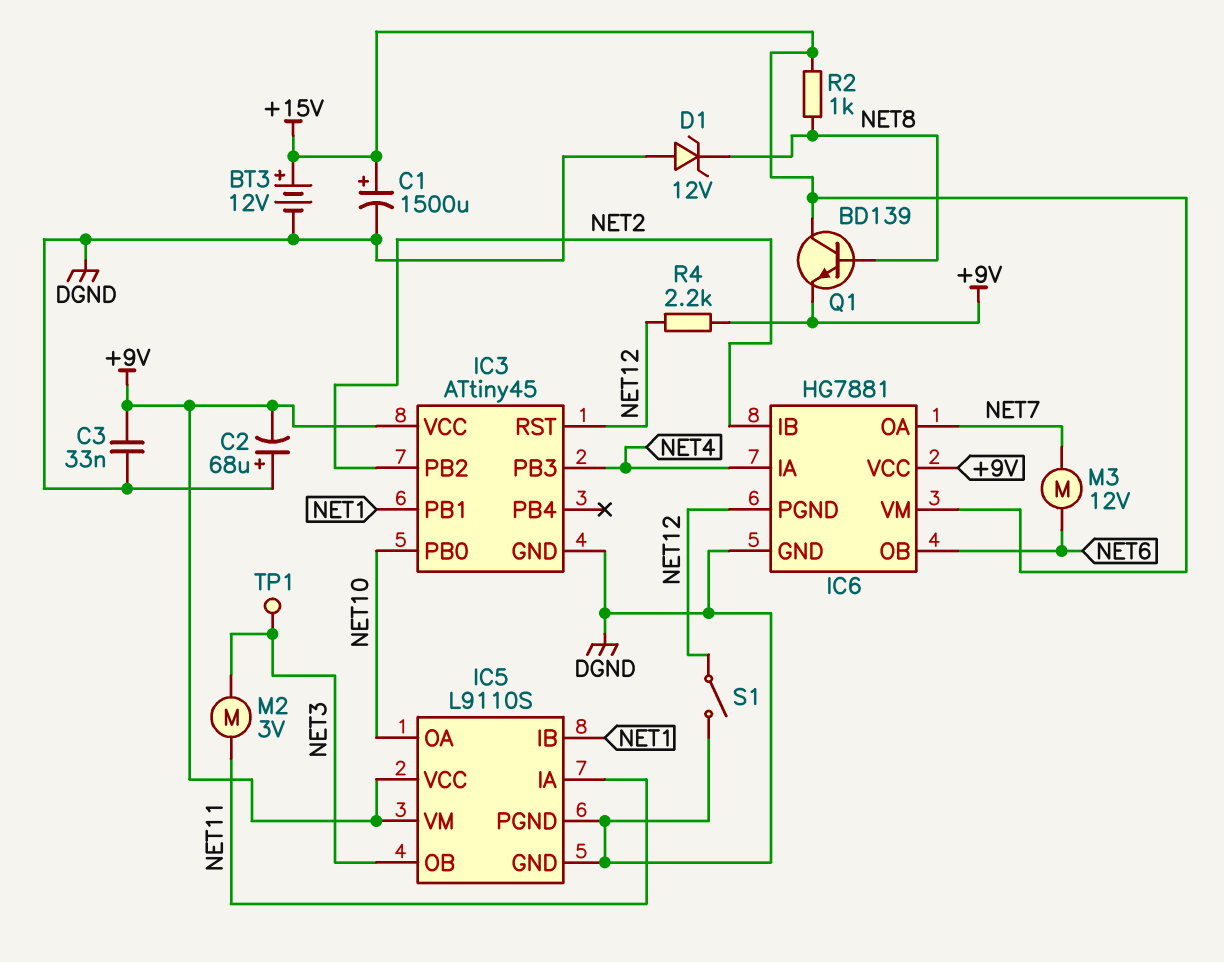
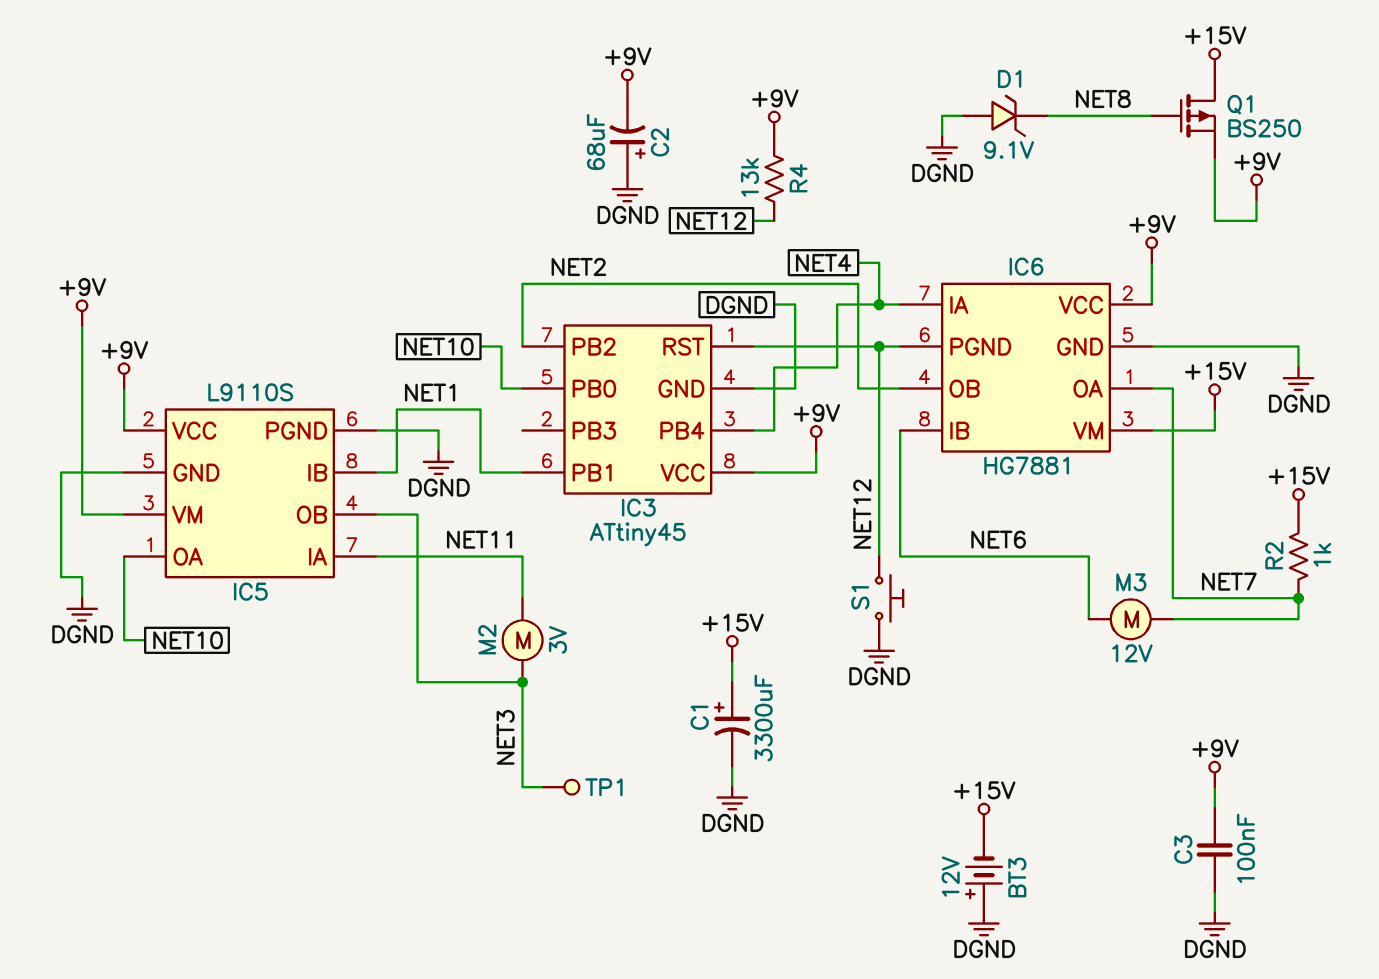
BT3: 12V (plus +15V, minus DGND) -> 12V (plus DGND, minus +15V)
C1: 1500uF (plus +15V, minus DGND) -> 3300uF (plus +15V, minus DGND)
C3: 33nF (+9V, DGND) -> 100nF (+9V, DGND)
D1: zener 12V (A DGND, K NET8) -> zener 9.1V (A DGND, K NET8)
IC3 pin PB3: NET4 -> none
IC3 pin PB4: none -> NET4
IC6 pin IB: NET2 -> NET6
IC6 pin OB: NET6 -> NET2
Q1: NPN BD139 (B NET8, C +15V, E +9V) -> PMOS BS250 (G NET8, D +15V, S +9V)
R2: 1k (+15V, NET8) -> 1k (+15V, NET7)
R4: 2.2k (+9V, NET12) -> 13k (+9V, NET12)
S1: switch (DGND, NET12) -> button (DGND, NET12)

